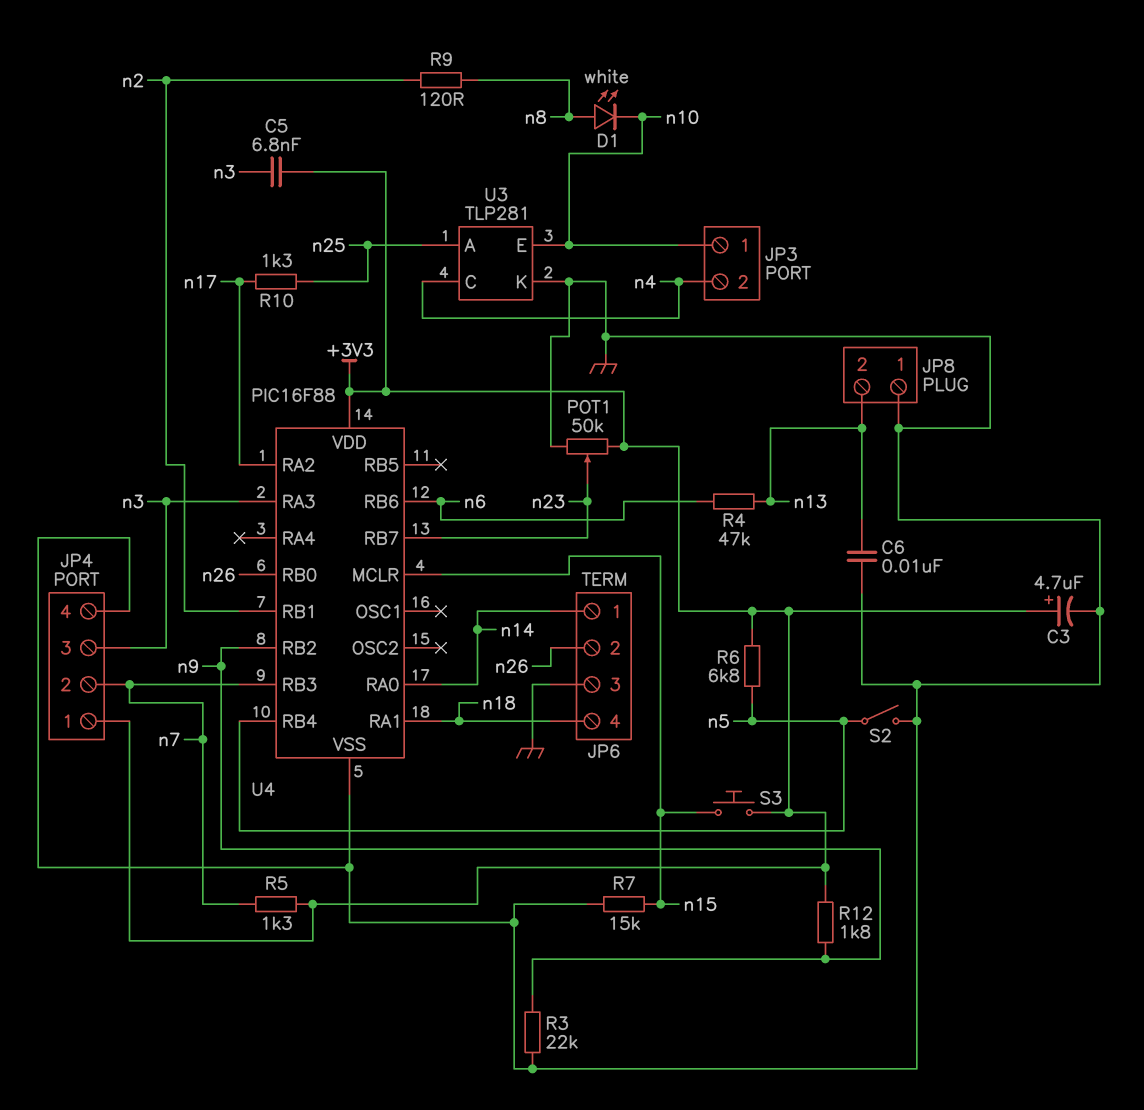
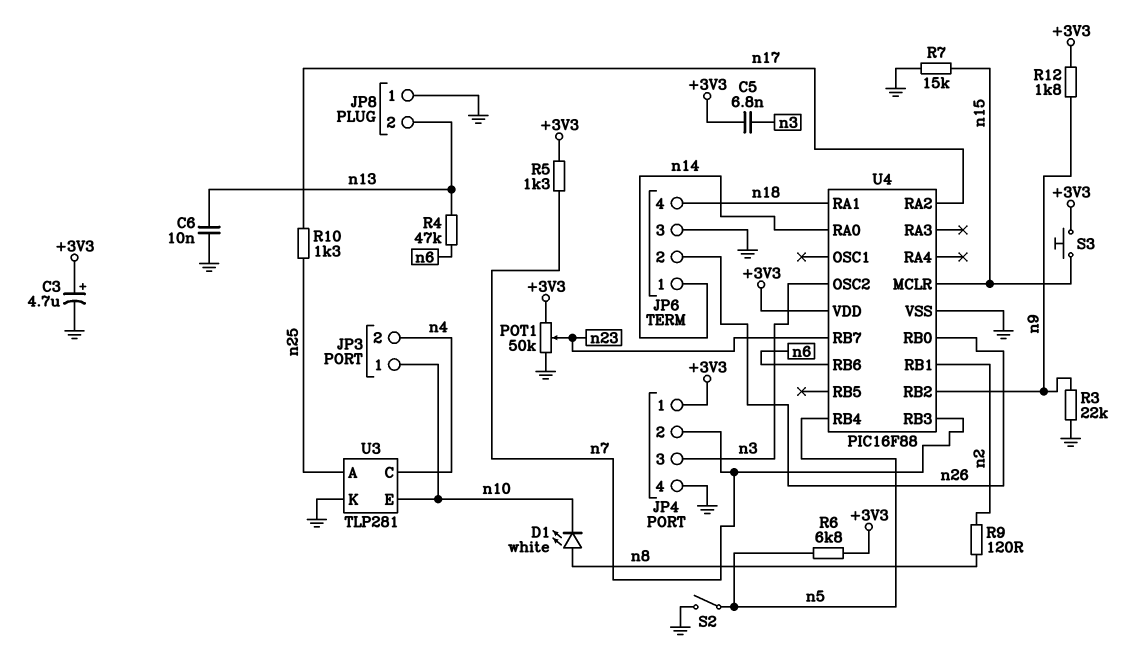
U4 pin OSC2: none -> n3
U4 pin RA3: n3 -> none

